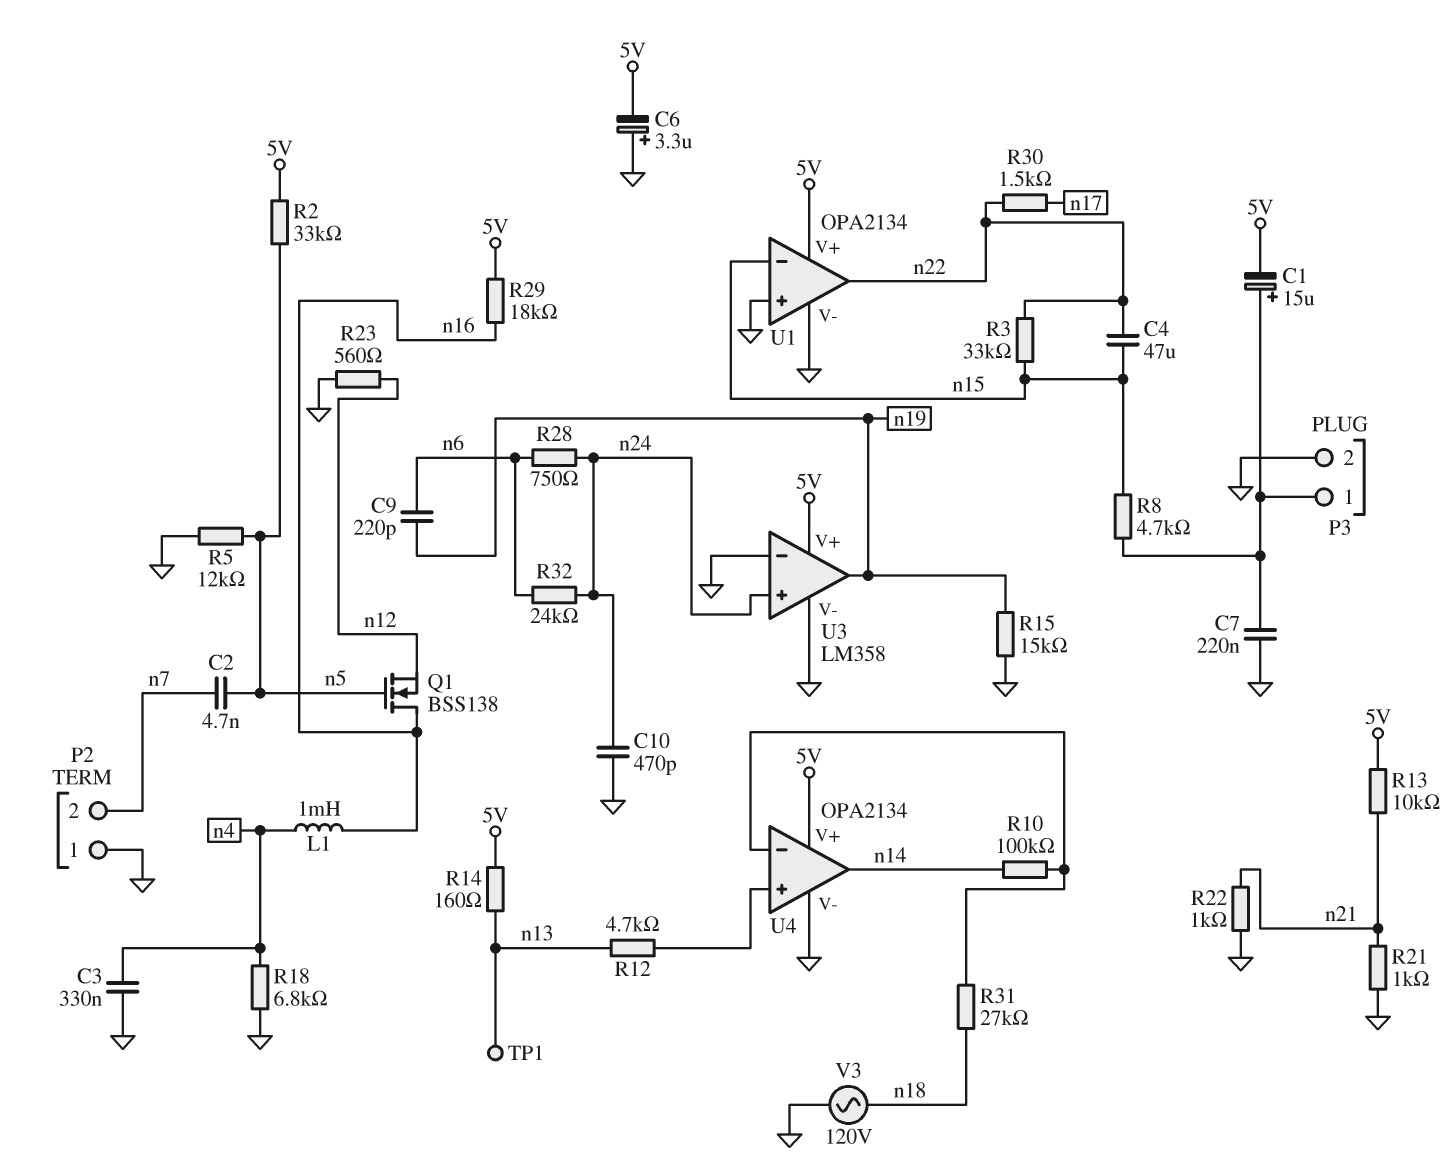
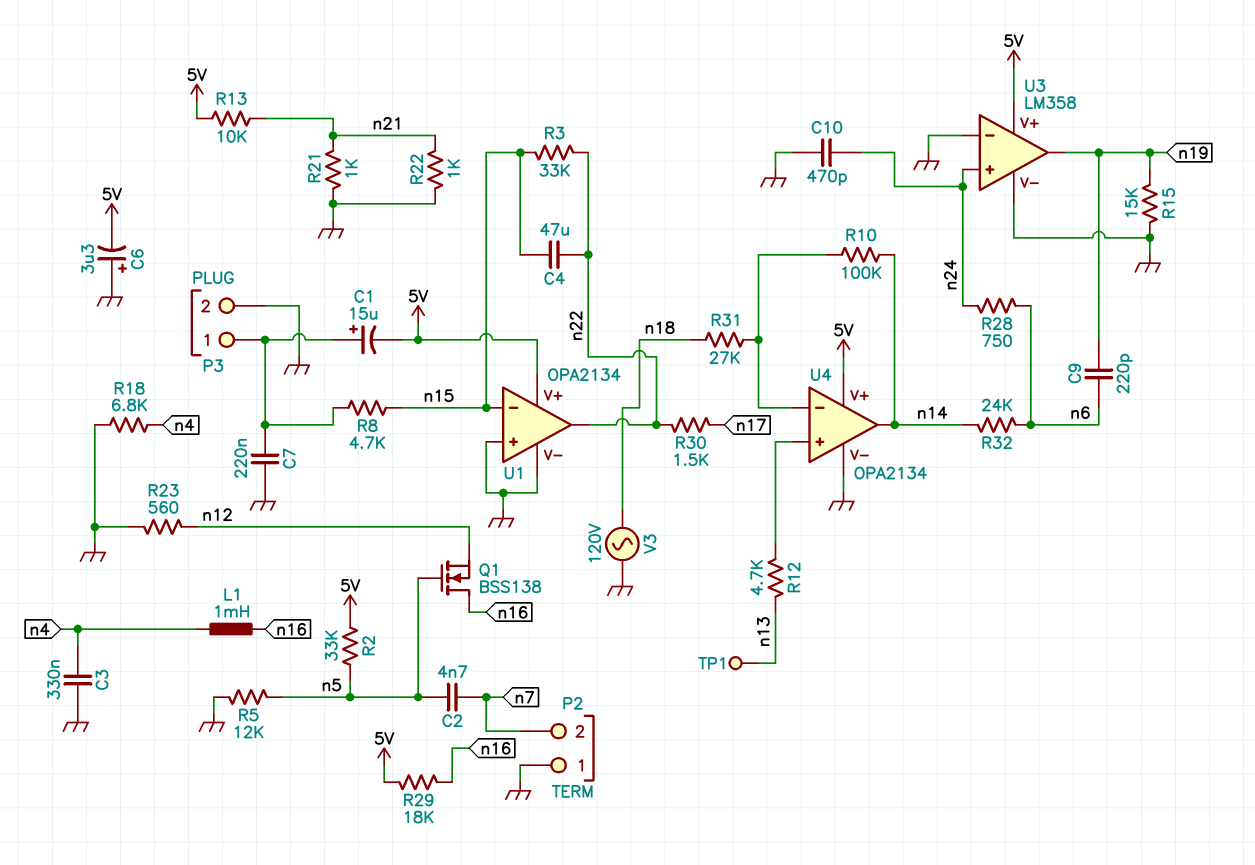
R14: 160 (5V, n13) -> none
R32: 24k (n6, n24) -> 24k (n6, n14)

